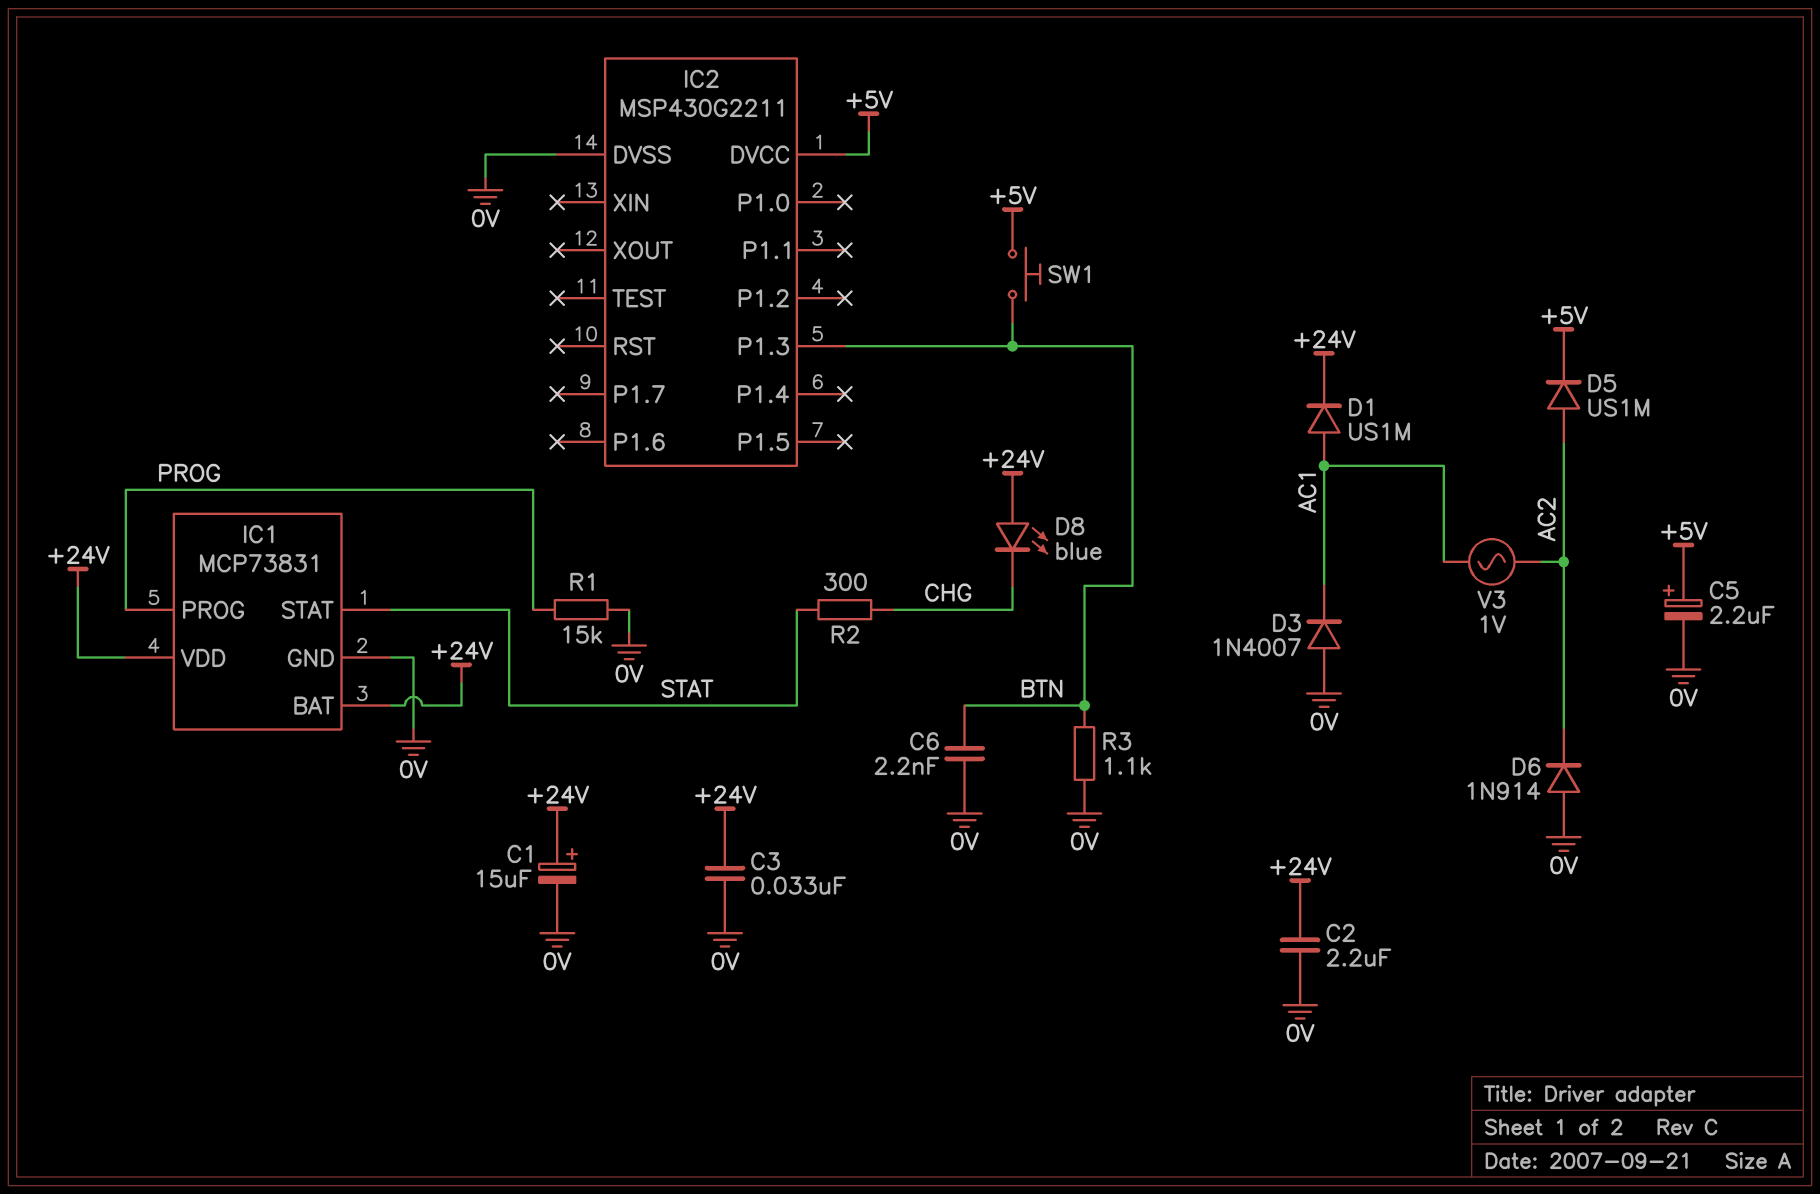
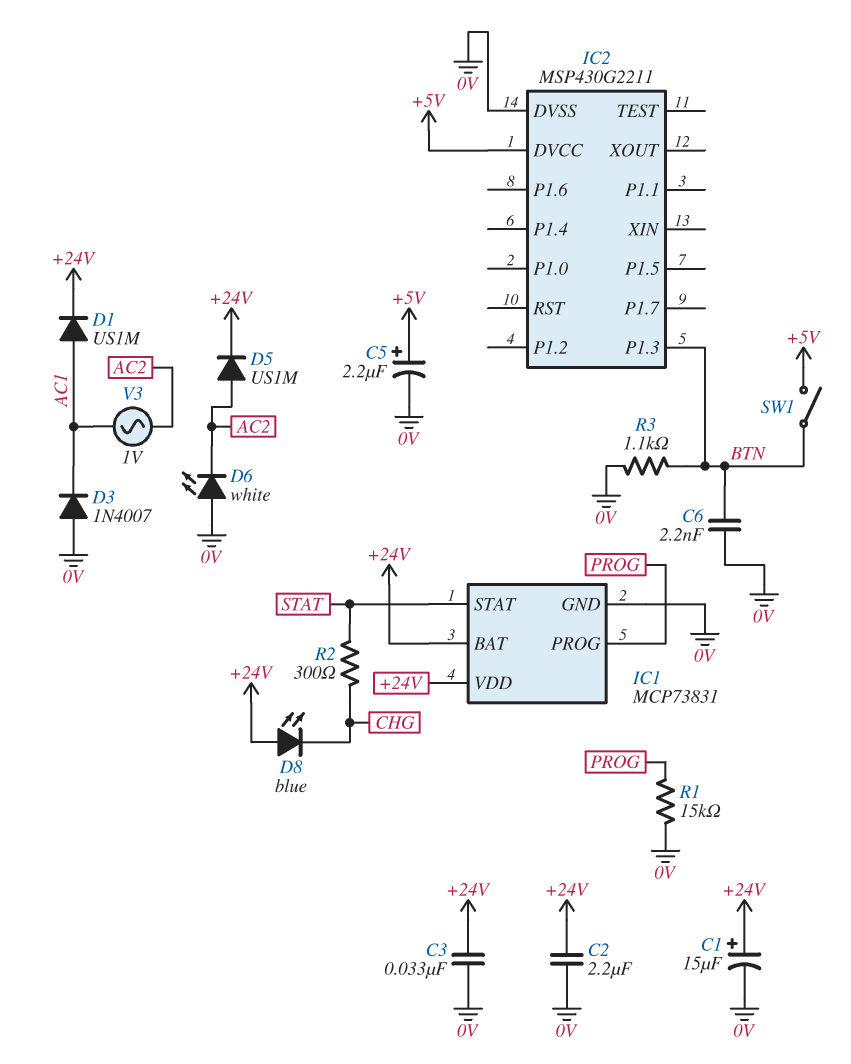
D5: diode US1M (A AC2, K +5V) -> diode US1M (A AC2, K +24V)
D6: diode 1N914 (A 0V, K AC2) -> LED white (A 0V, K AC2)
SW1: button (+5V, BTN) -> switch (+5V, BTN)

